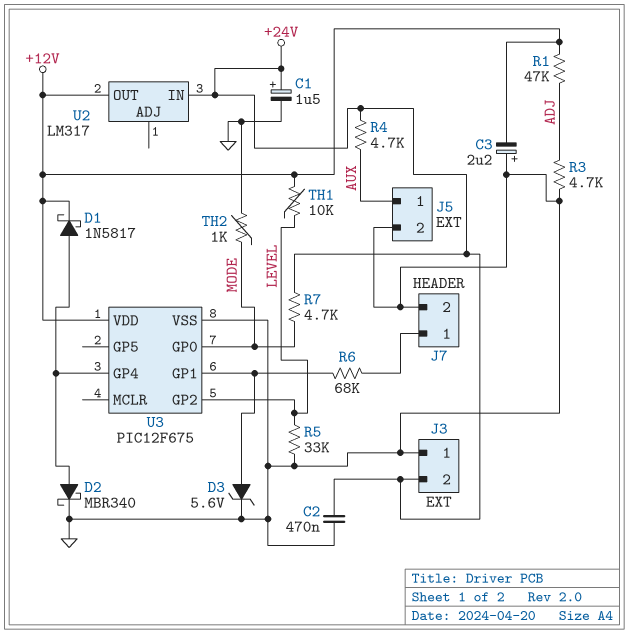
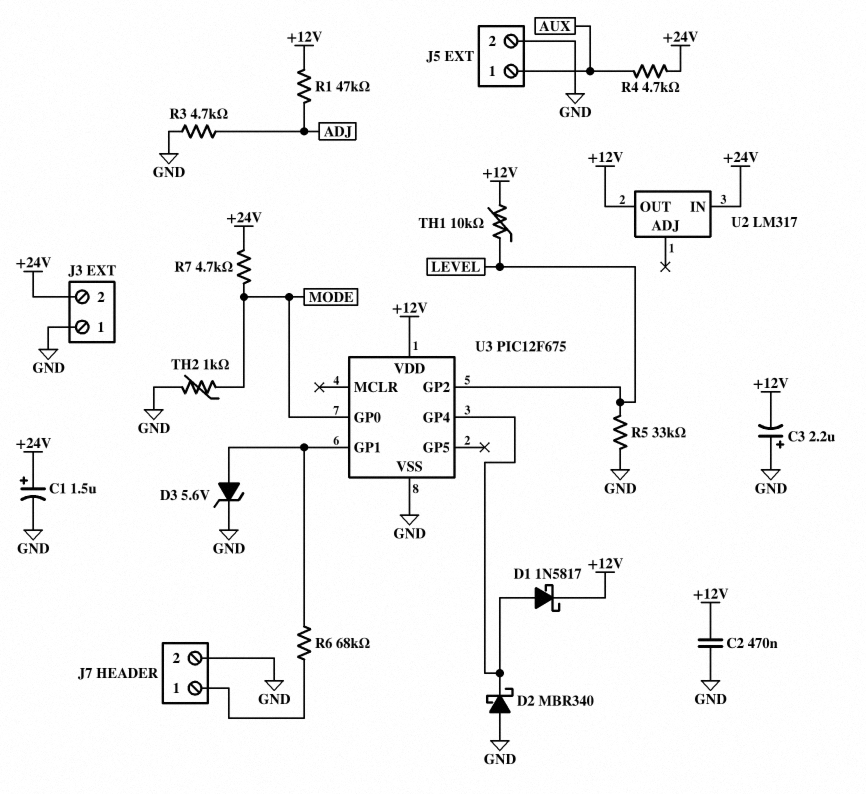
C2: 470nF (+24V, GND) -> 470nF (+12V, GND)
D2: schottky MBR340 (A U3/GP4, K GND) -> schottky MBR340 (A GND, K U3/GP4)

